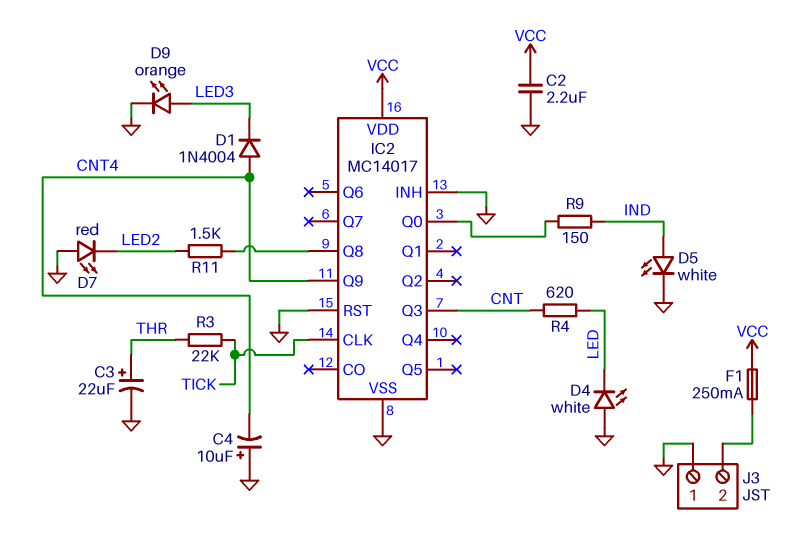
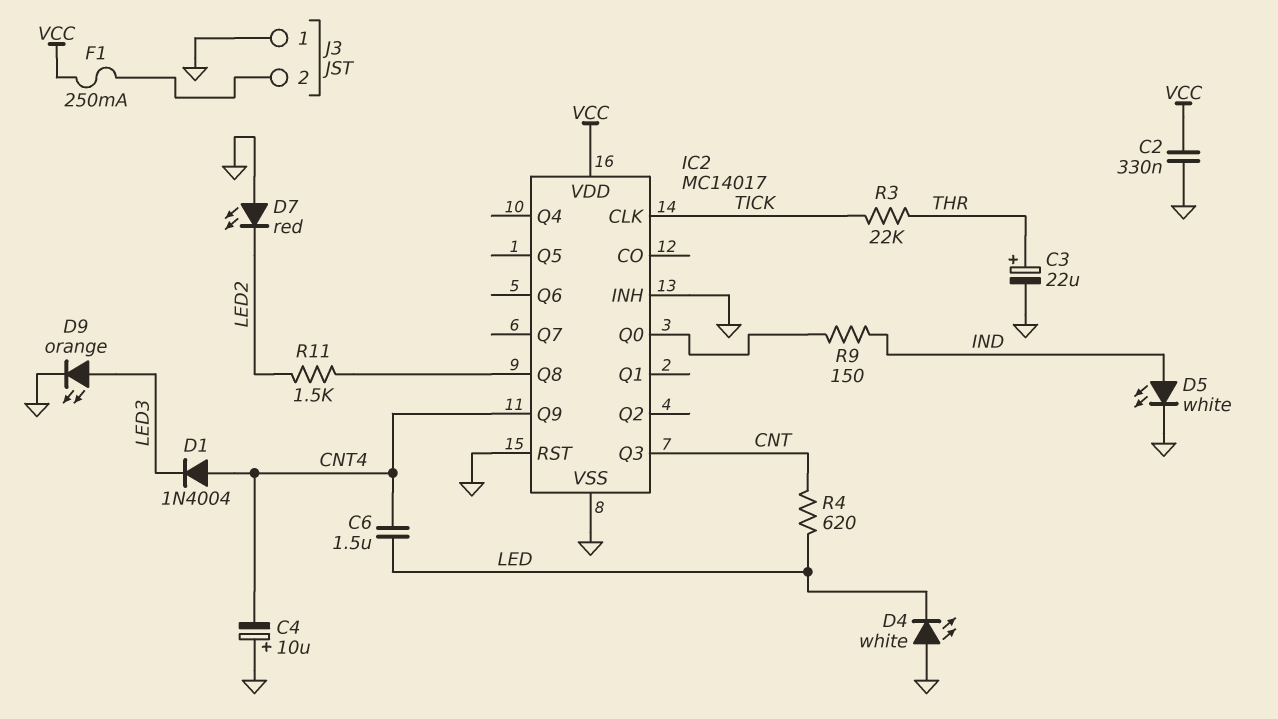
C2: 2.2uF (GND, VCC) -> 330nF (GND, VCC)
C6: none -> 1.5uF (CNT4, LED)

